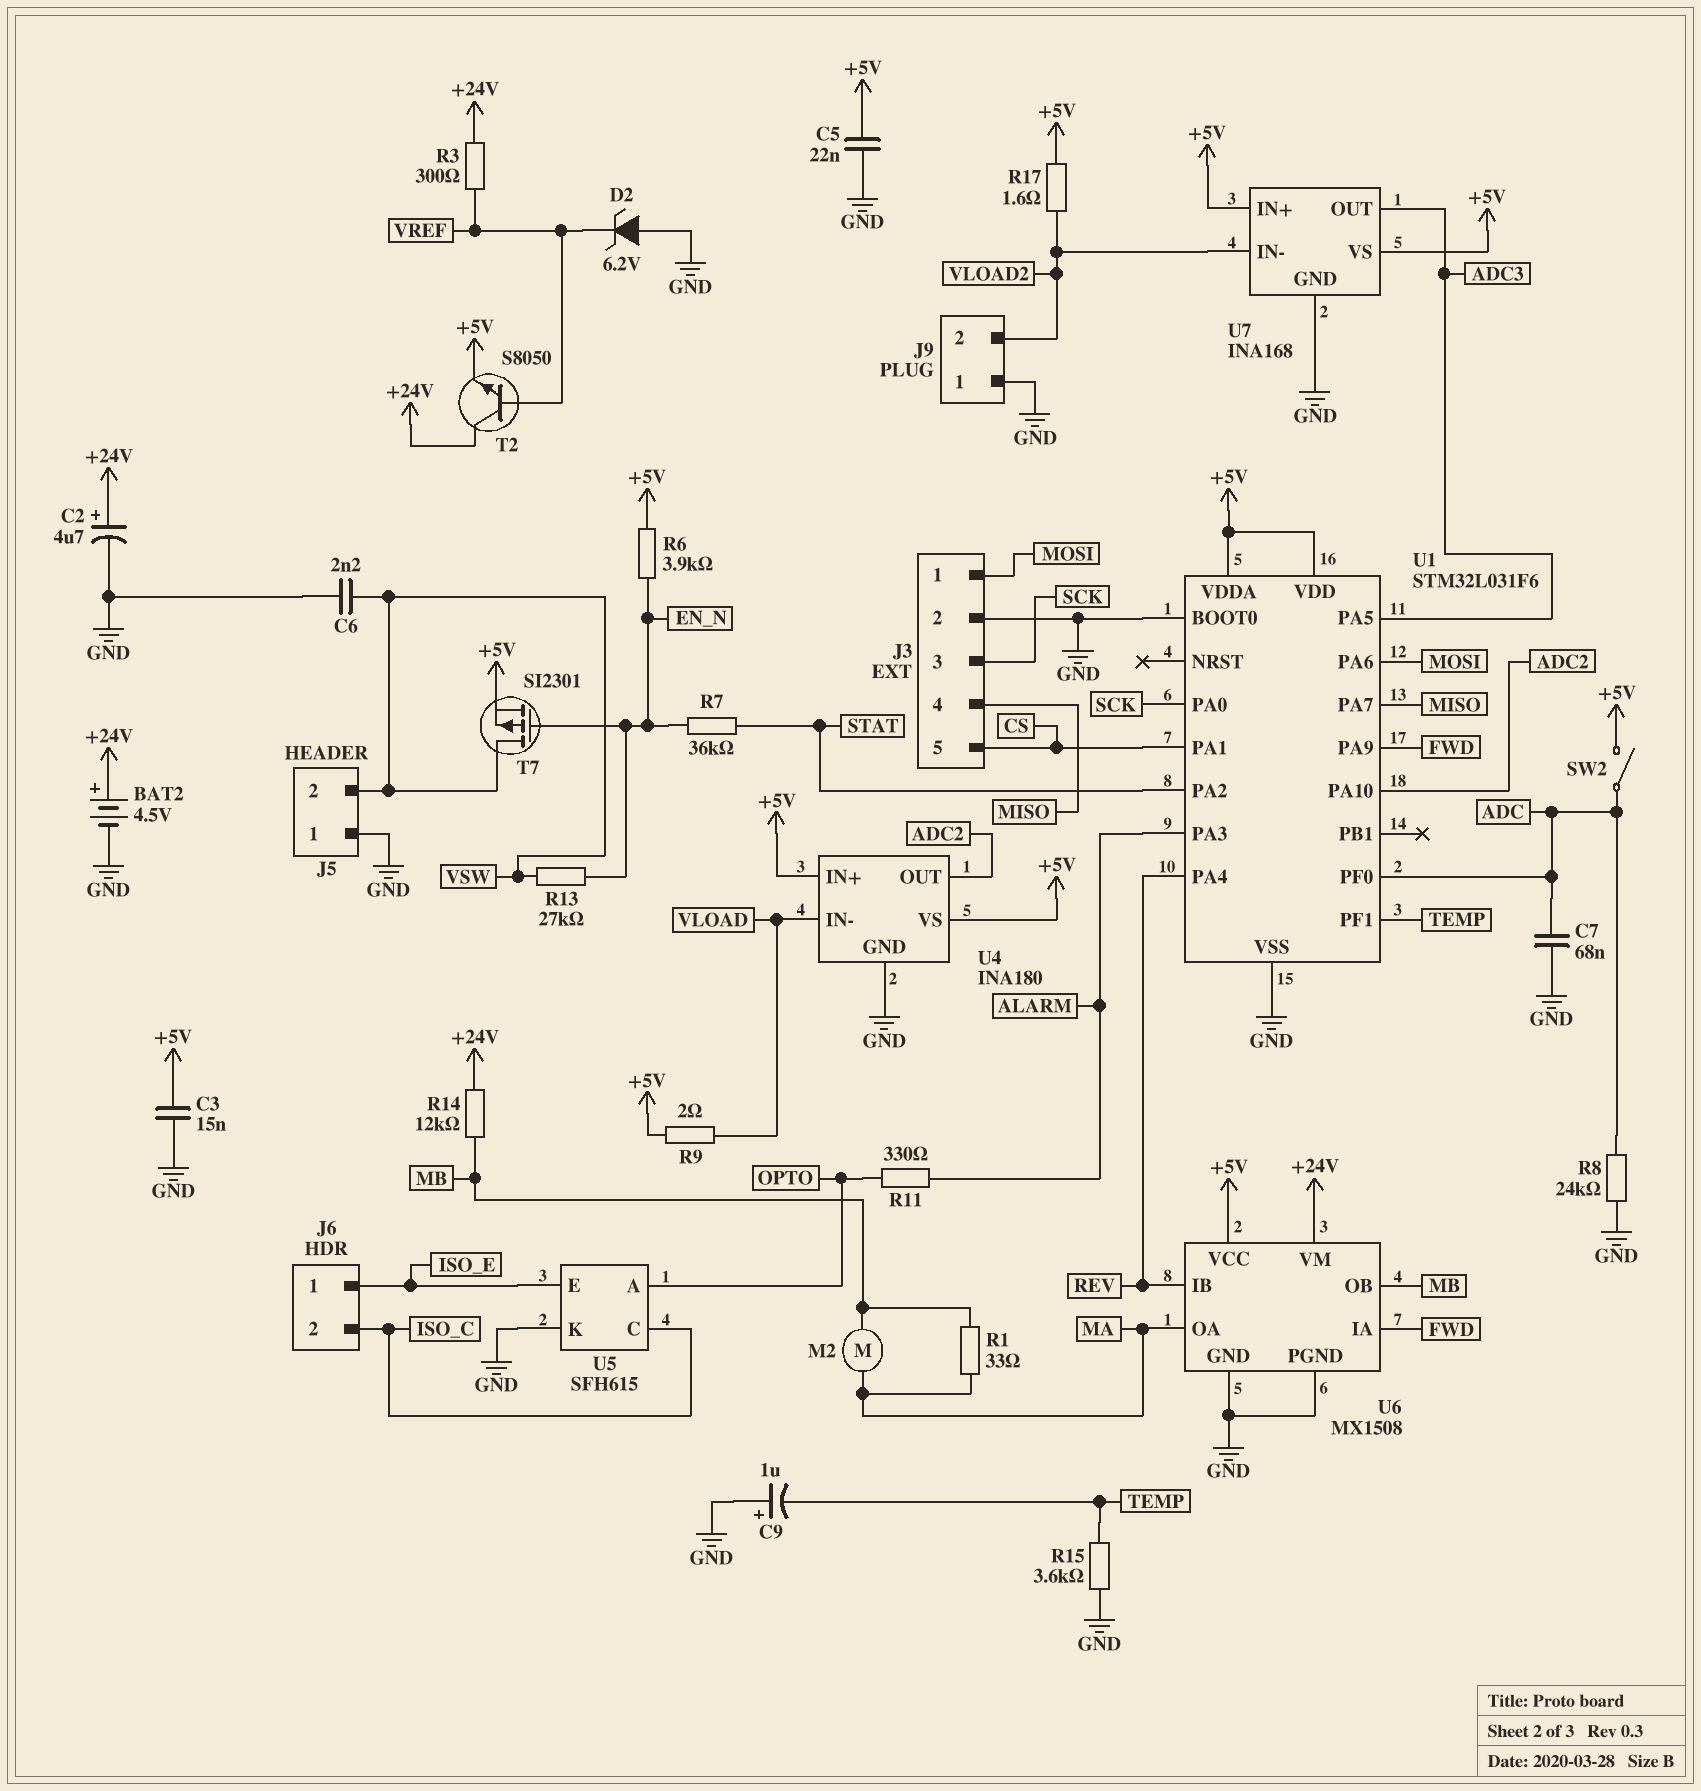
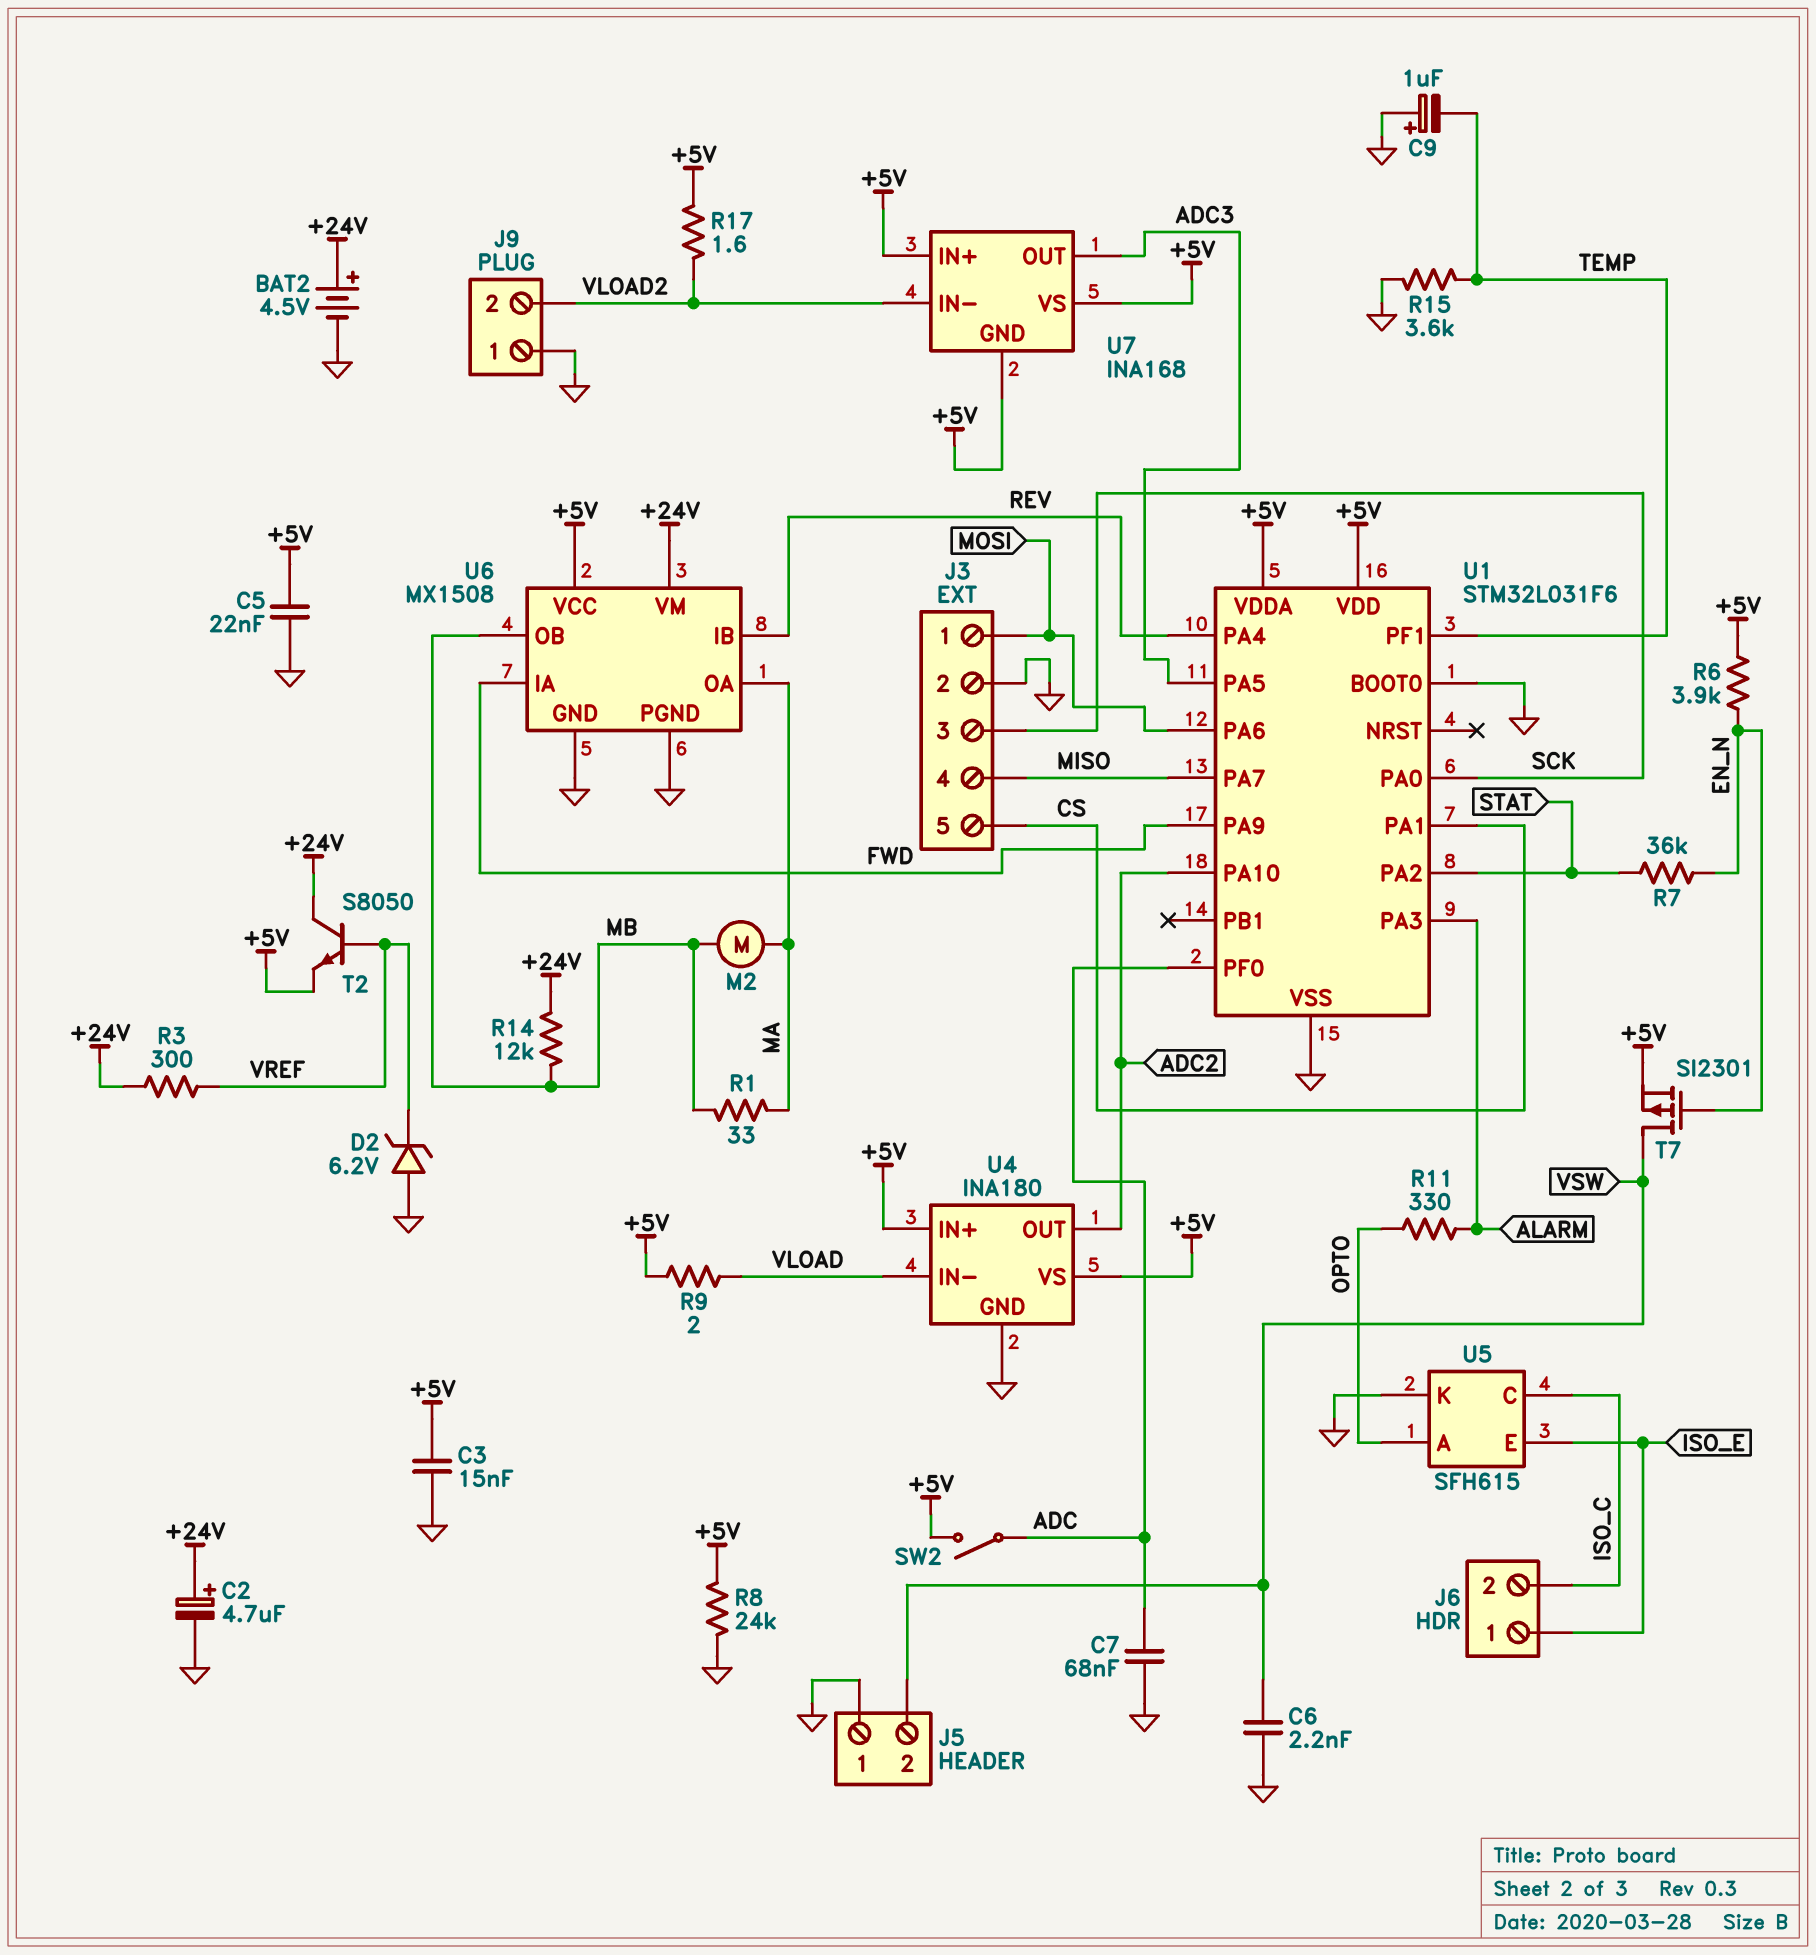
R8: 24k (ADC, GND) -> 24k (+5V, GND)
R13: 27k (EN_N, VSW) -> none
U7 pin GND: GND -> +5V

